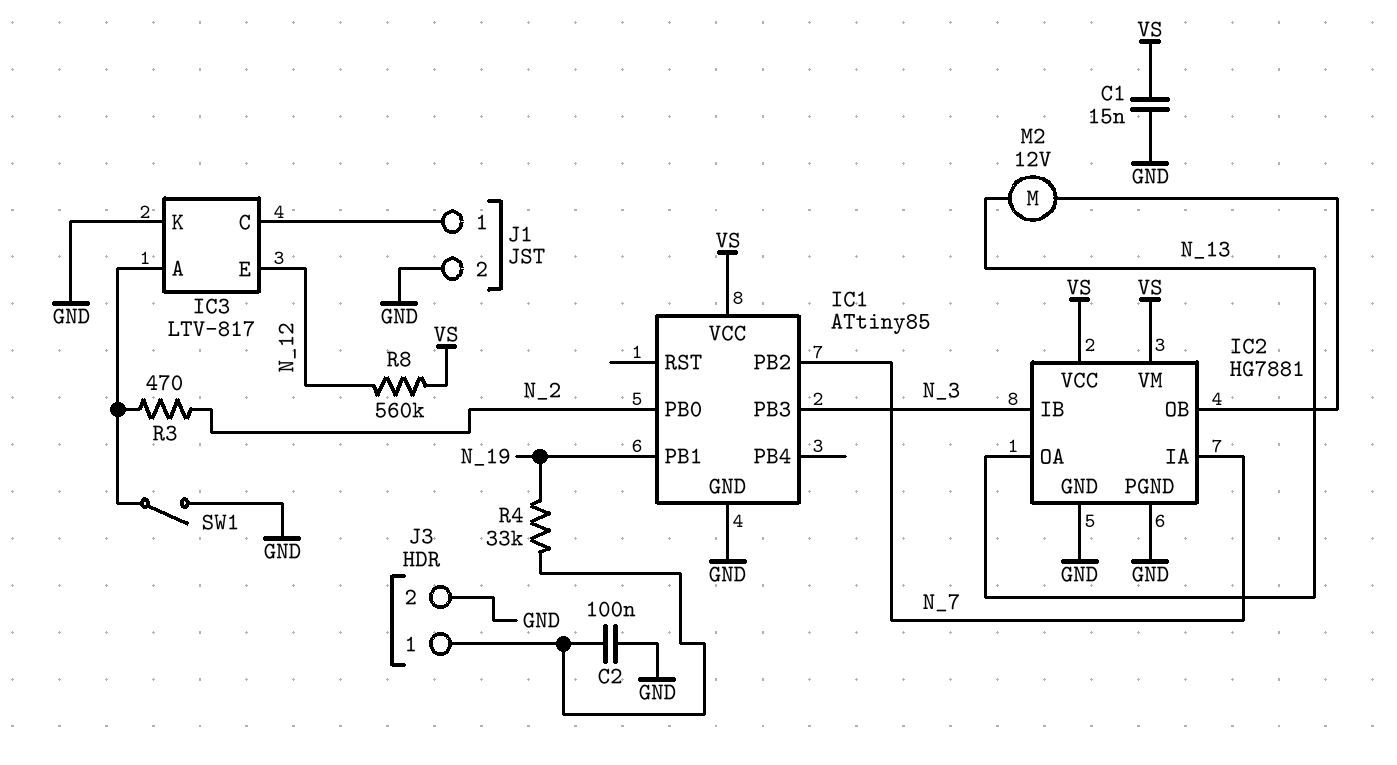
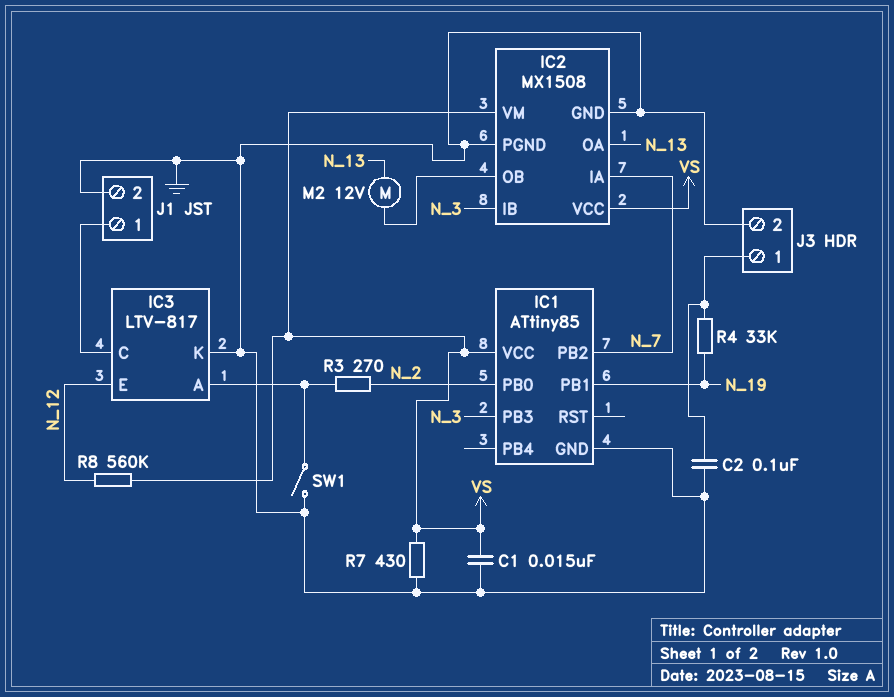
IC2: HG7881 -> MX1508
R3: 470 (IC3/A, N_2) -> 270 (IC3/A, N_2)
R7: none -> 430 (GND, VS)

